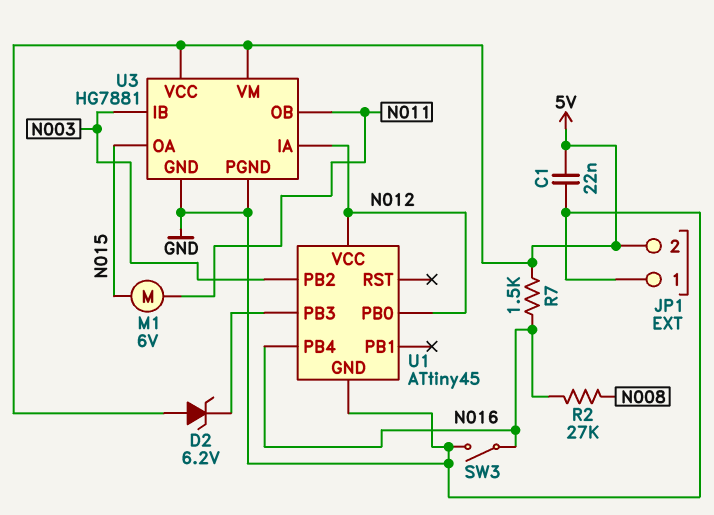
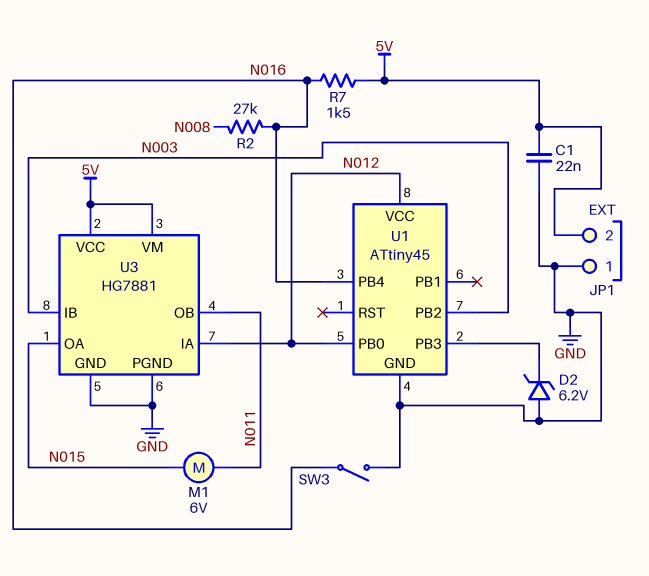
D2: zener 6.2V (A 5V, K U1/PB3) -> zener 6.2V (A GND, K U1/PB3)

